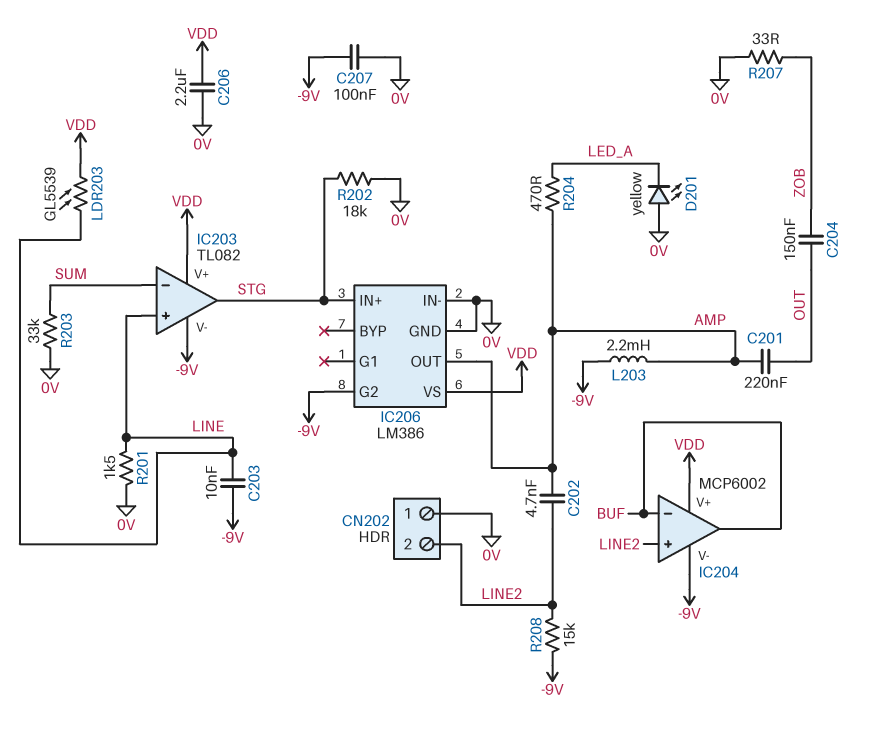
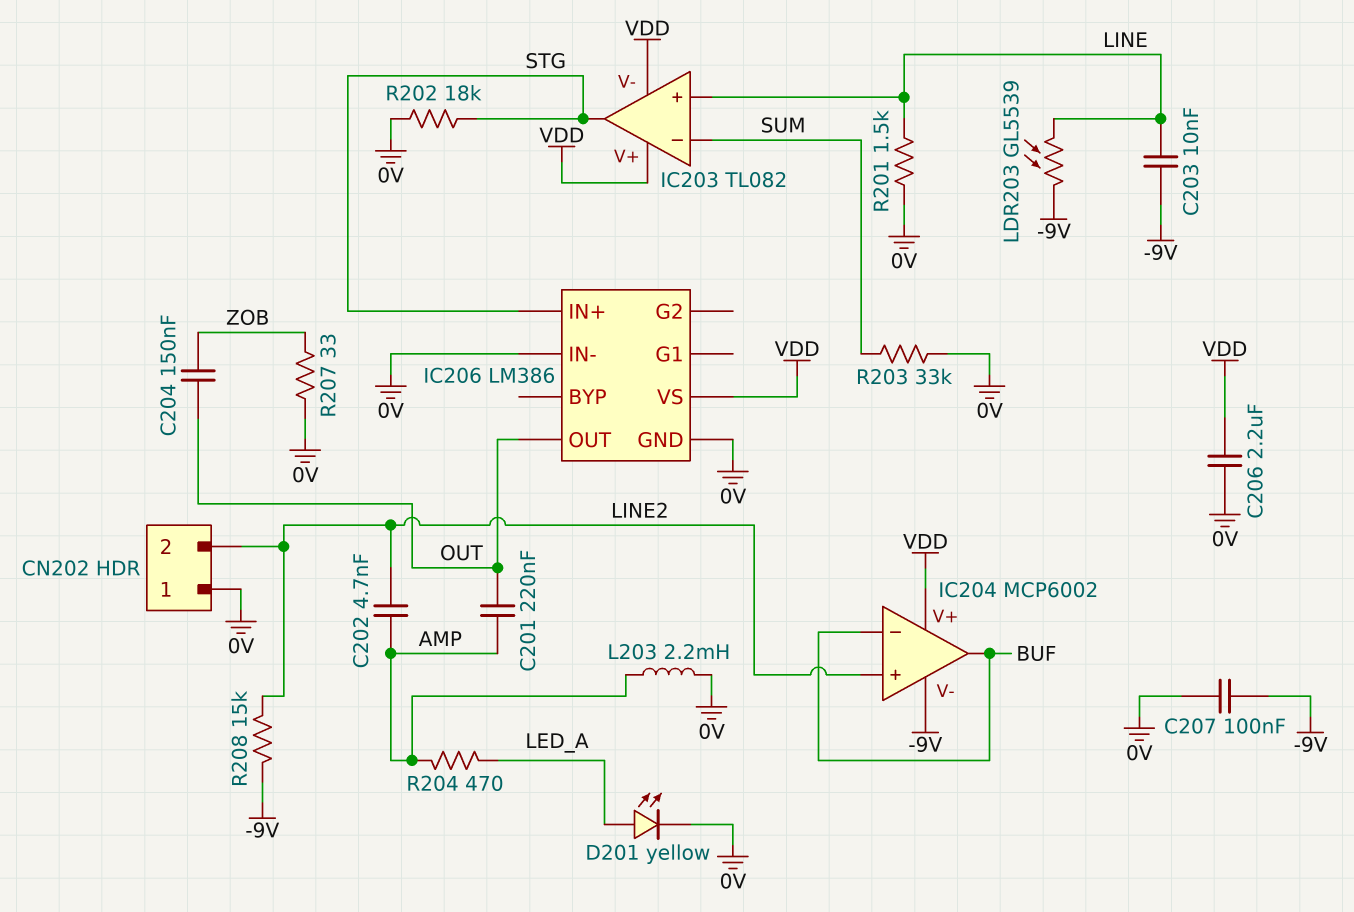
D201: LED yellow (A 0V, K LED_A) -> LED yellow (A LED_A, K 0V)
IC203 pin V-: -9V -> VDD
IC206 pin G2: -9V -> none
IC206 pin OUT: AMP -> OUT
L203: 2.2mH (-9V, AMP) -> 2.2mH (0V, AMP)
LDR203: GL5539 (LINE, VDD) -> GL5539 (-9V, LINE)

